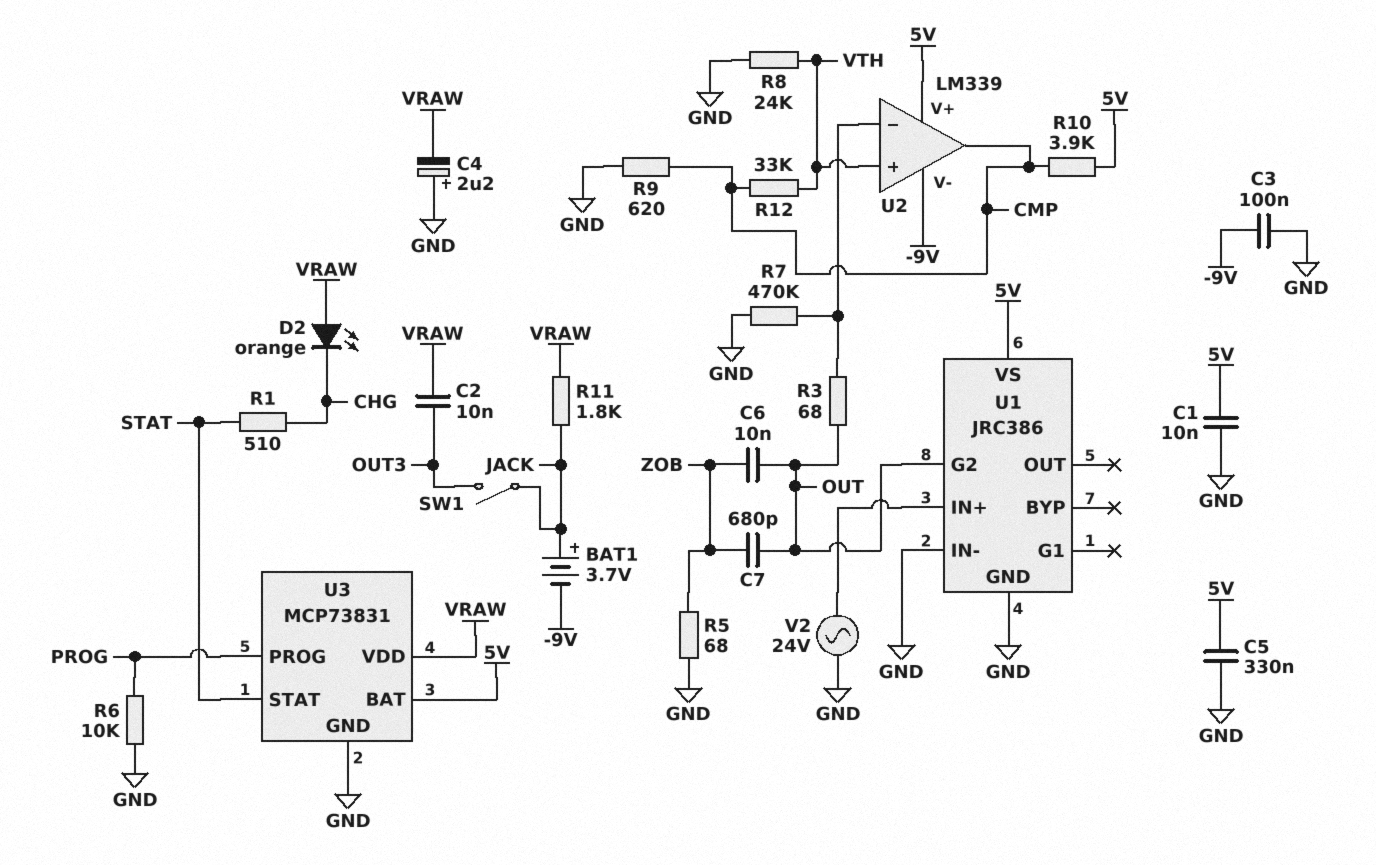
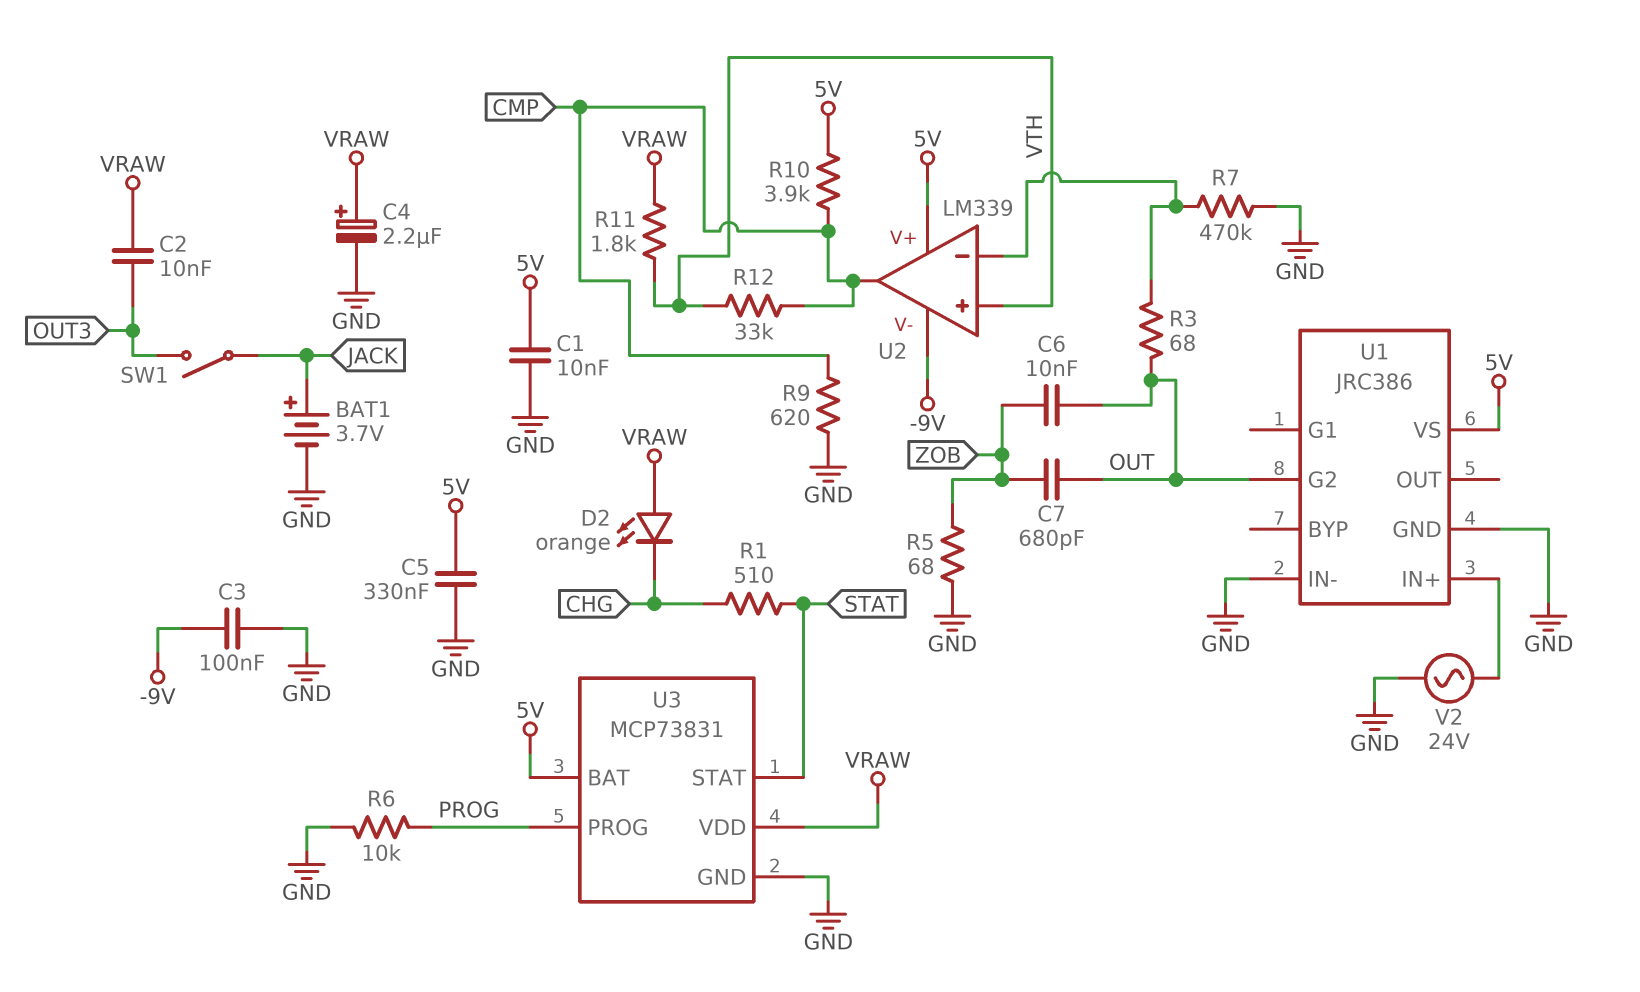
BAT1: 3.7V (plus JACK, minus -9V) -> 3.7V (plus JACK, minus GND)
C4: 2.2uF (plus GND, minus VRAW) -> 2.2uF (plus VRAW, minus GND)
R8: 24k (GND, VTH) -> none
R11: 1.8k (JACK, VRAW) -> 1.8k (VRAW, VTH)

